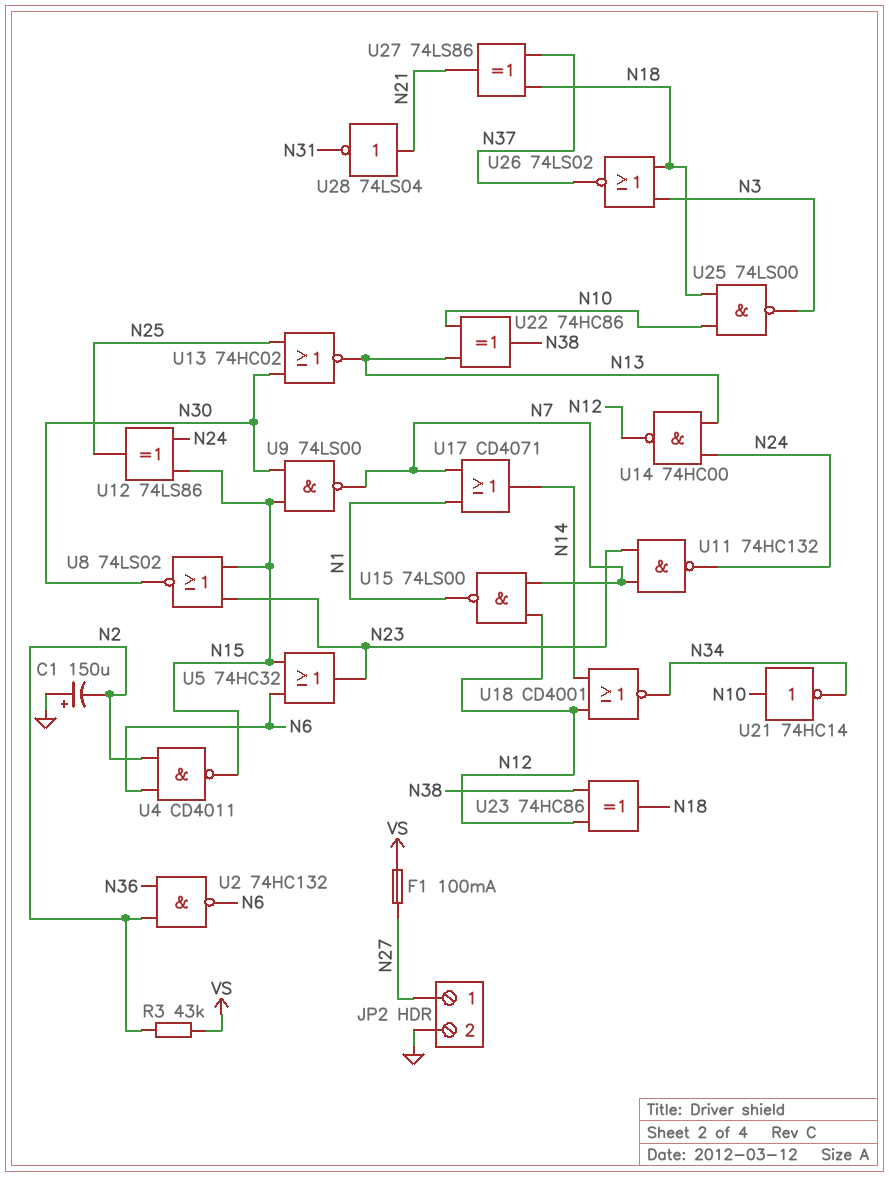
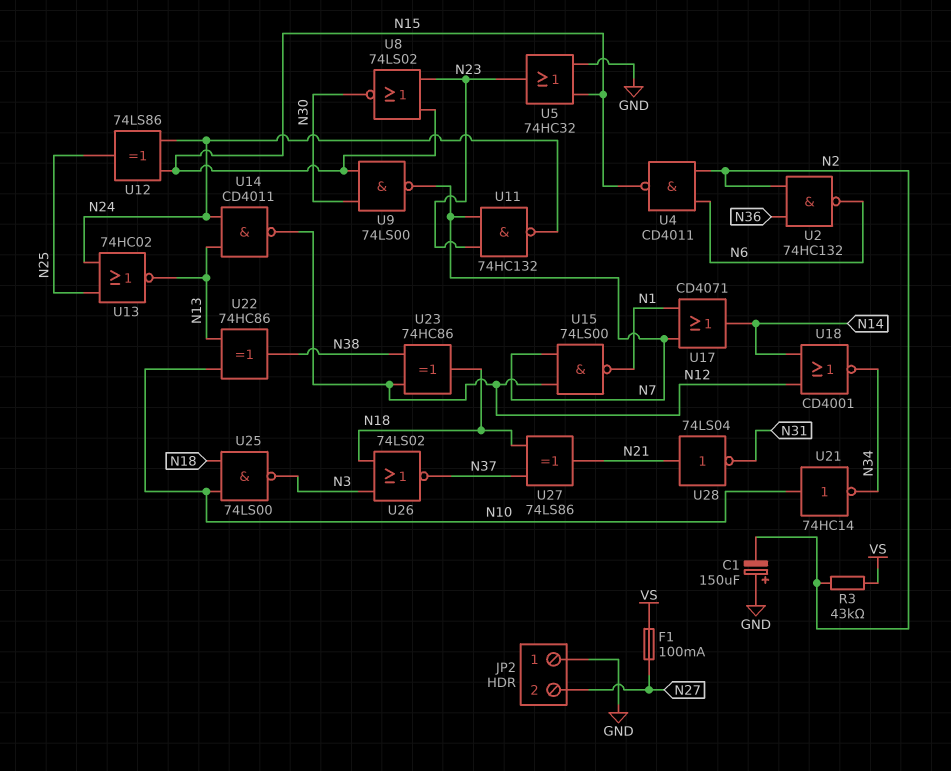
JP2 pin 1: N27 -> GND
JP2 pin 2: GND -> N27
U5: OR 74HC32 (in N6, in N15, out N23) -> OR 74HC32 (in GND, in N15, out N23)
U13: NOR 74HC02 (in N25, in N30, out N13) -> NOR 74HC02 (in N24, in N25, out N13)
U14: NAND 74HC00 (in N13, in N24, out N12) -> NAND CD4011 (in N13, in N24, out N12)

